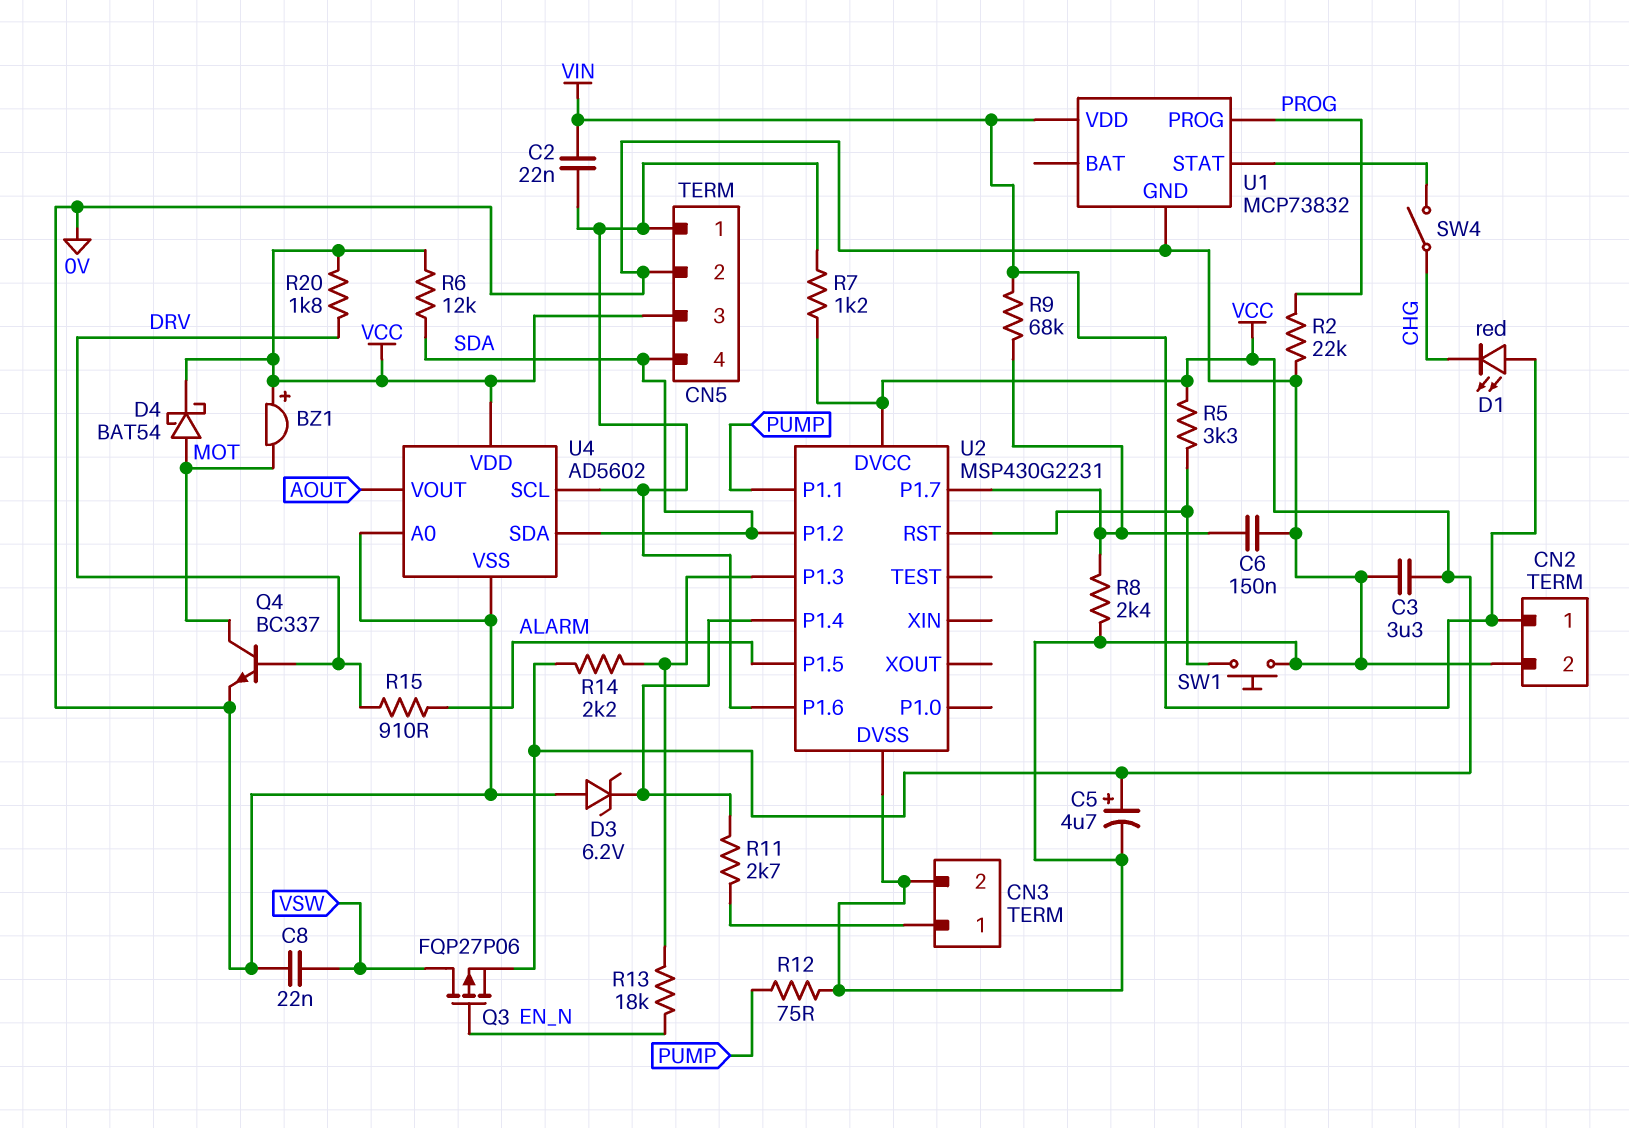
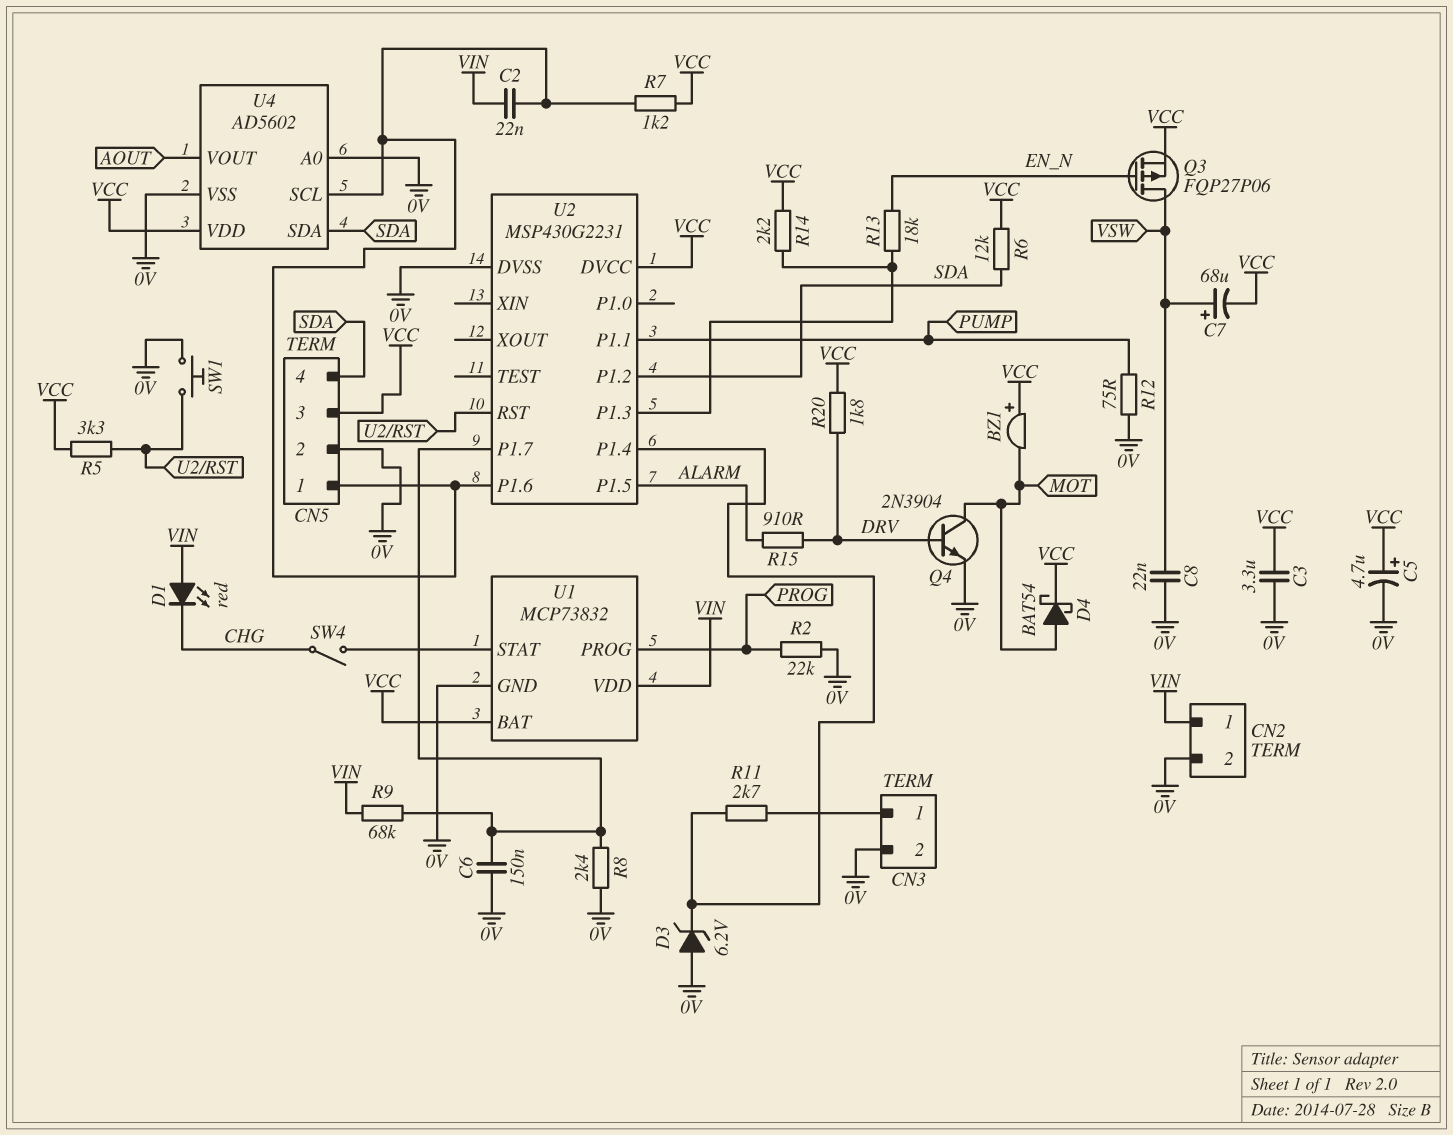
C7: none -> 68uF (plus VSW, minus VCC)
Q4: NPN BC337 (B DRV, C MOT, E 0V) -> NPN 2N3904 (B DRV, C MOT, E 0V)
U1 pin BAT: none -> VCC

